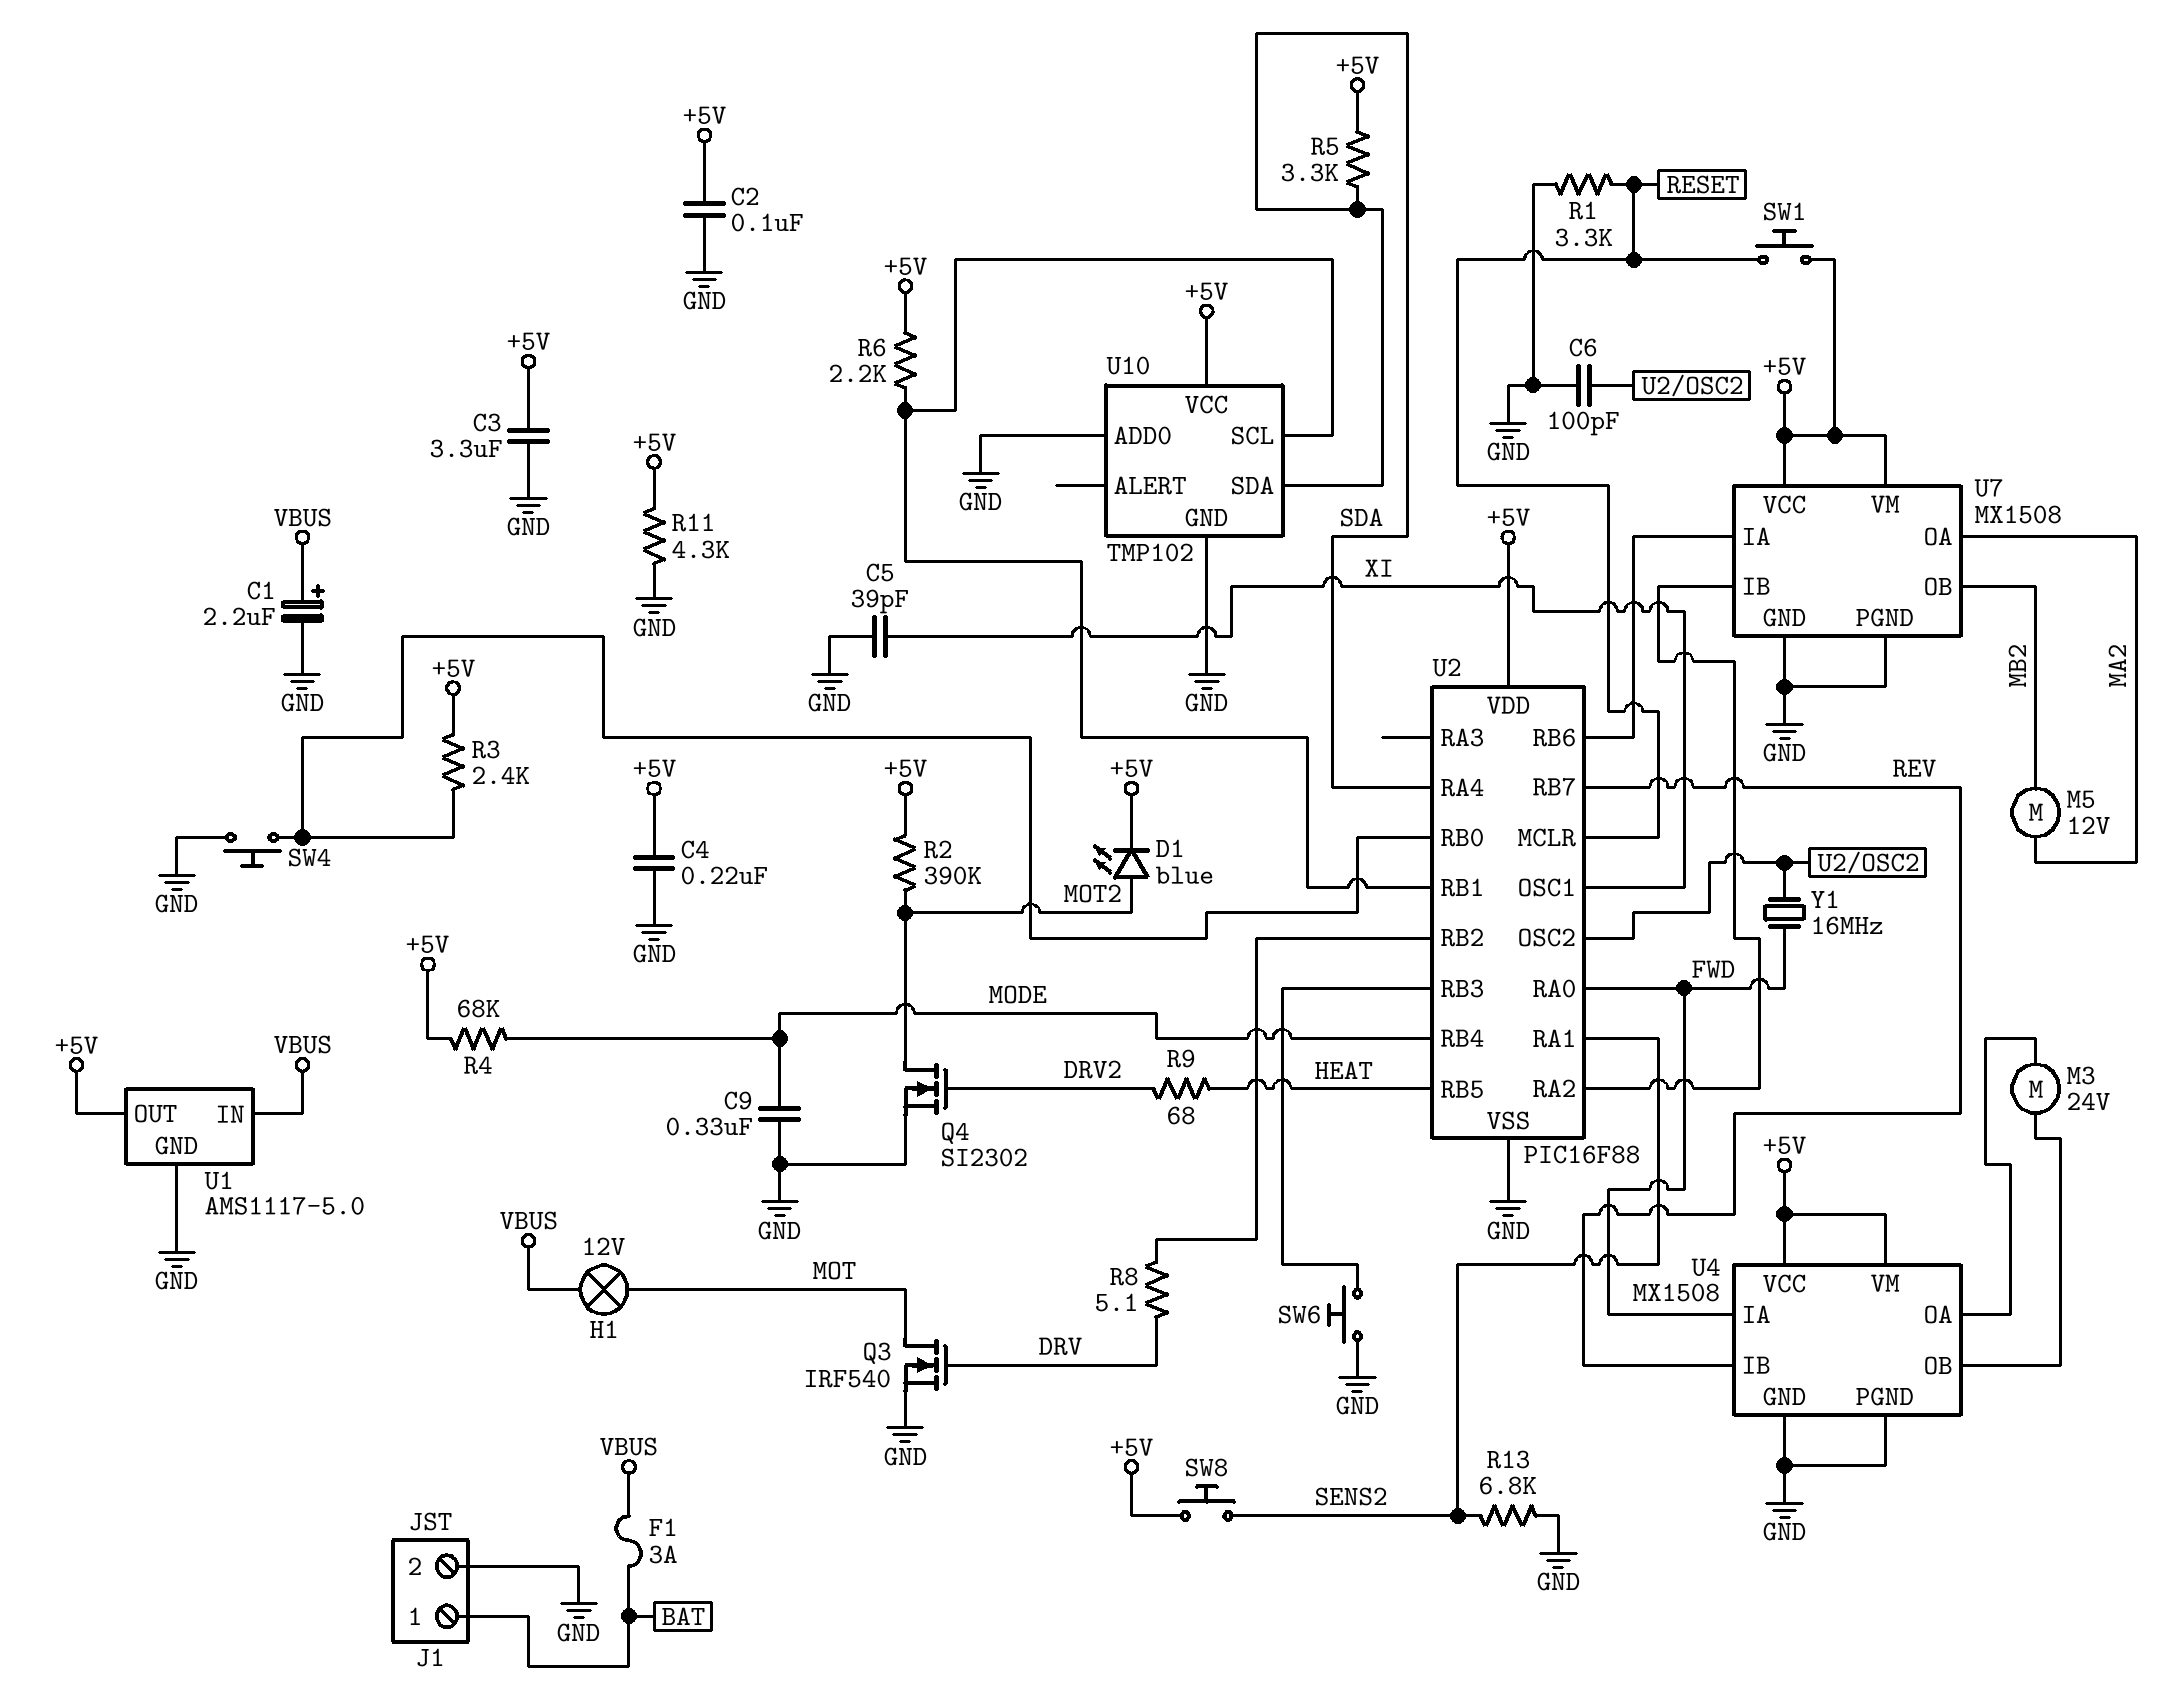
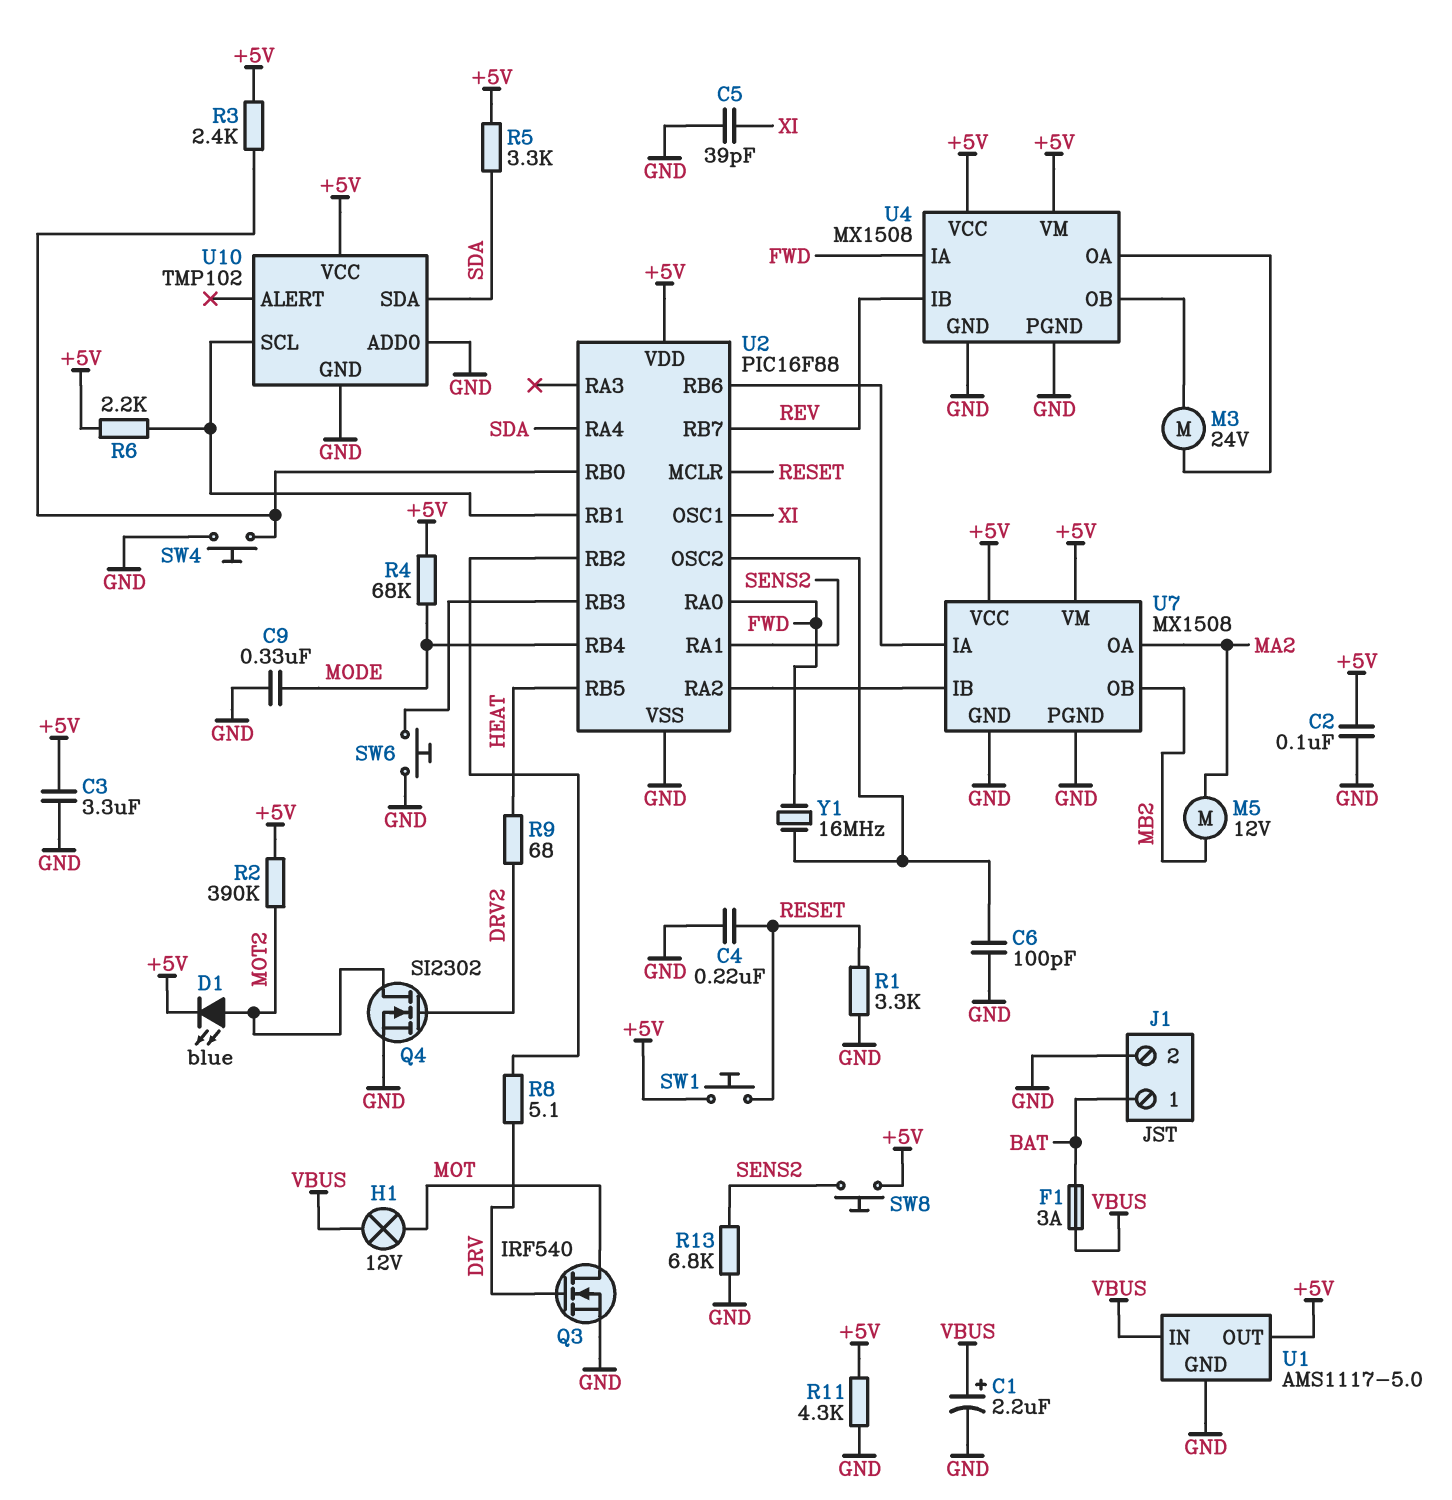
C4: 220nF (+5V, GND) -> 220nF (GND, RESET)

